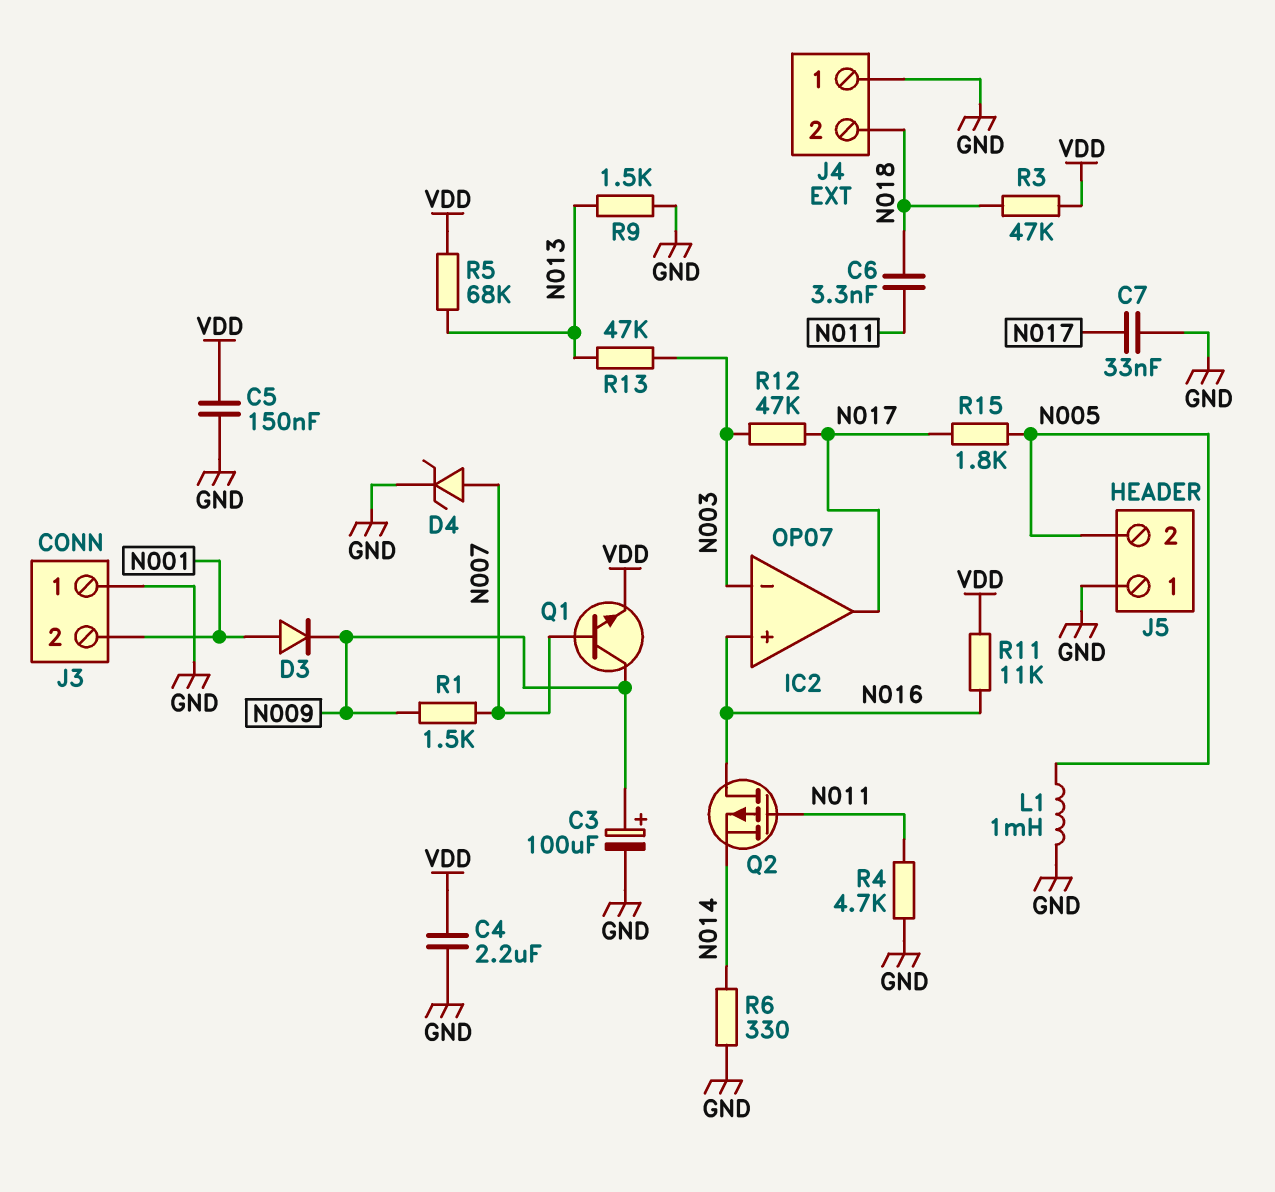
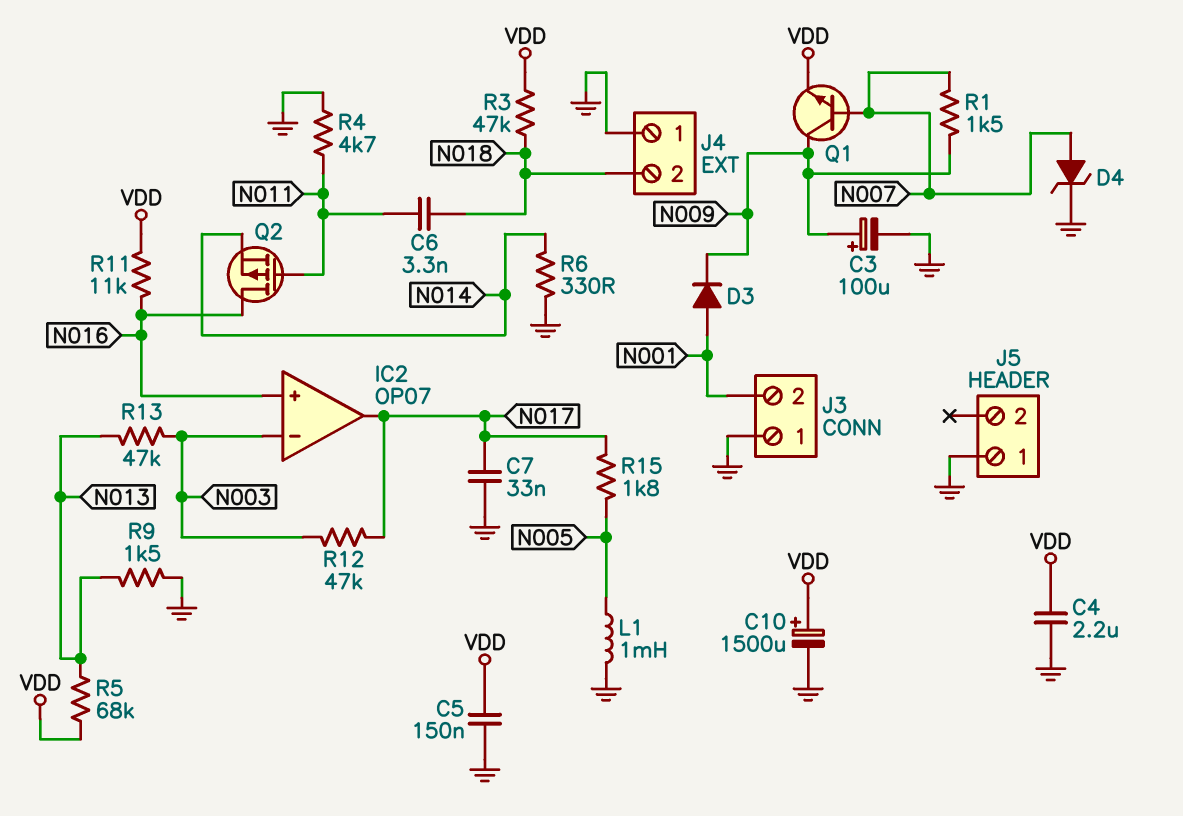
C10: none -> 1500uF (plus VDD, minus GND)
J5 pin 2: N005 -> none

